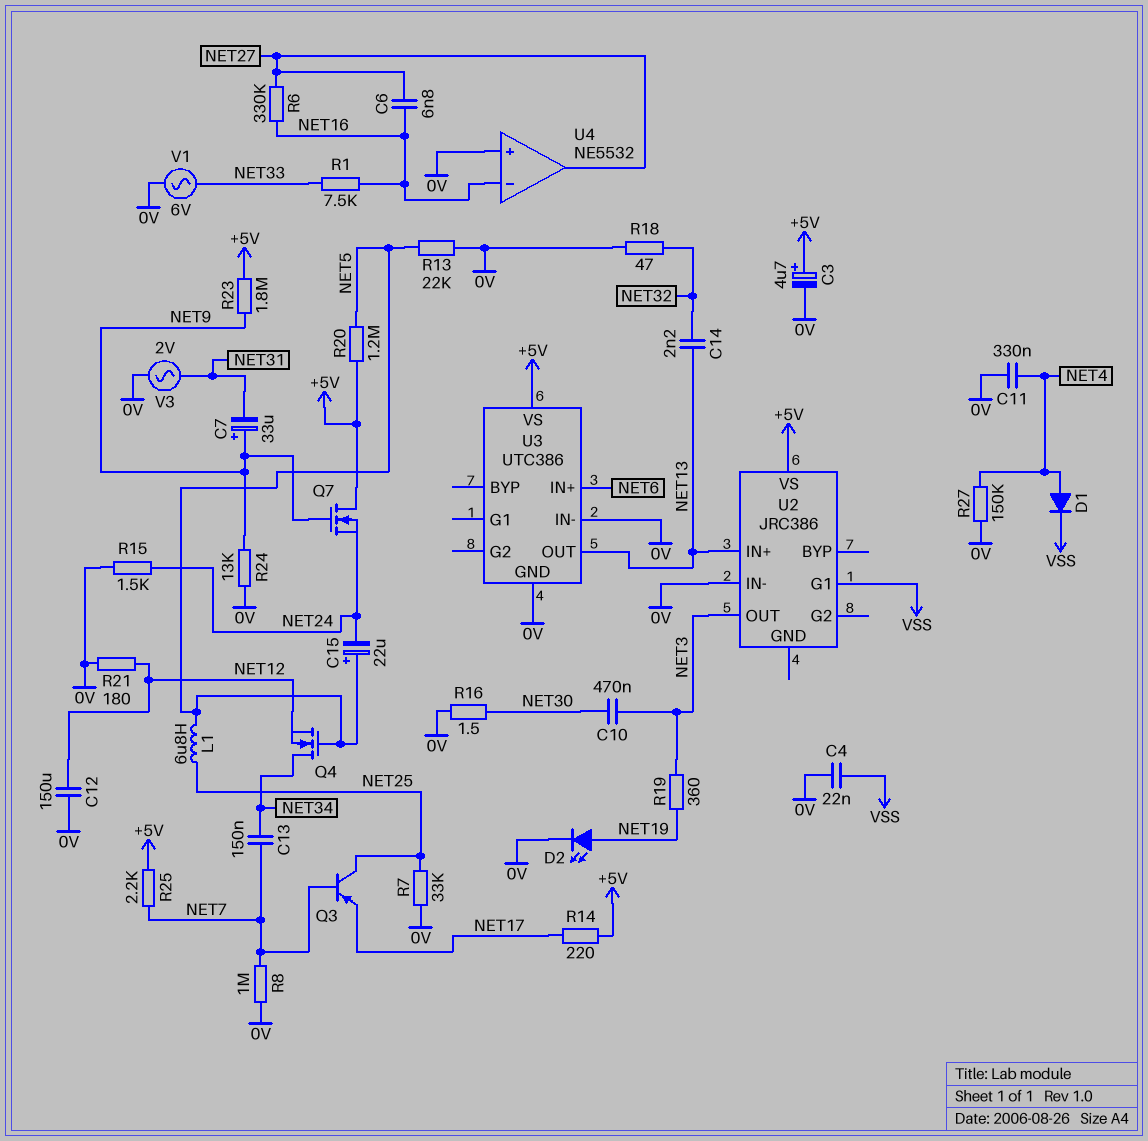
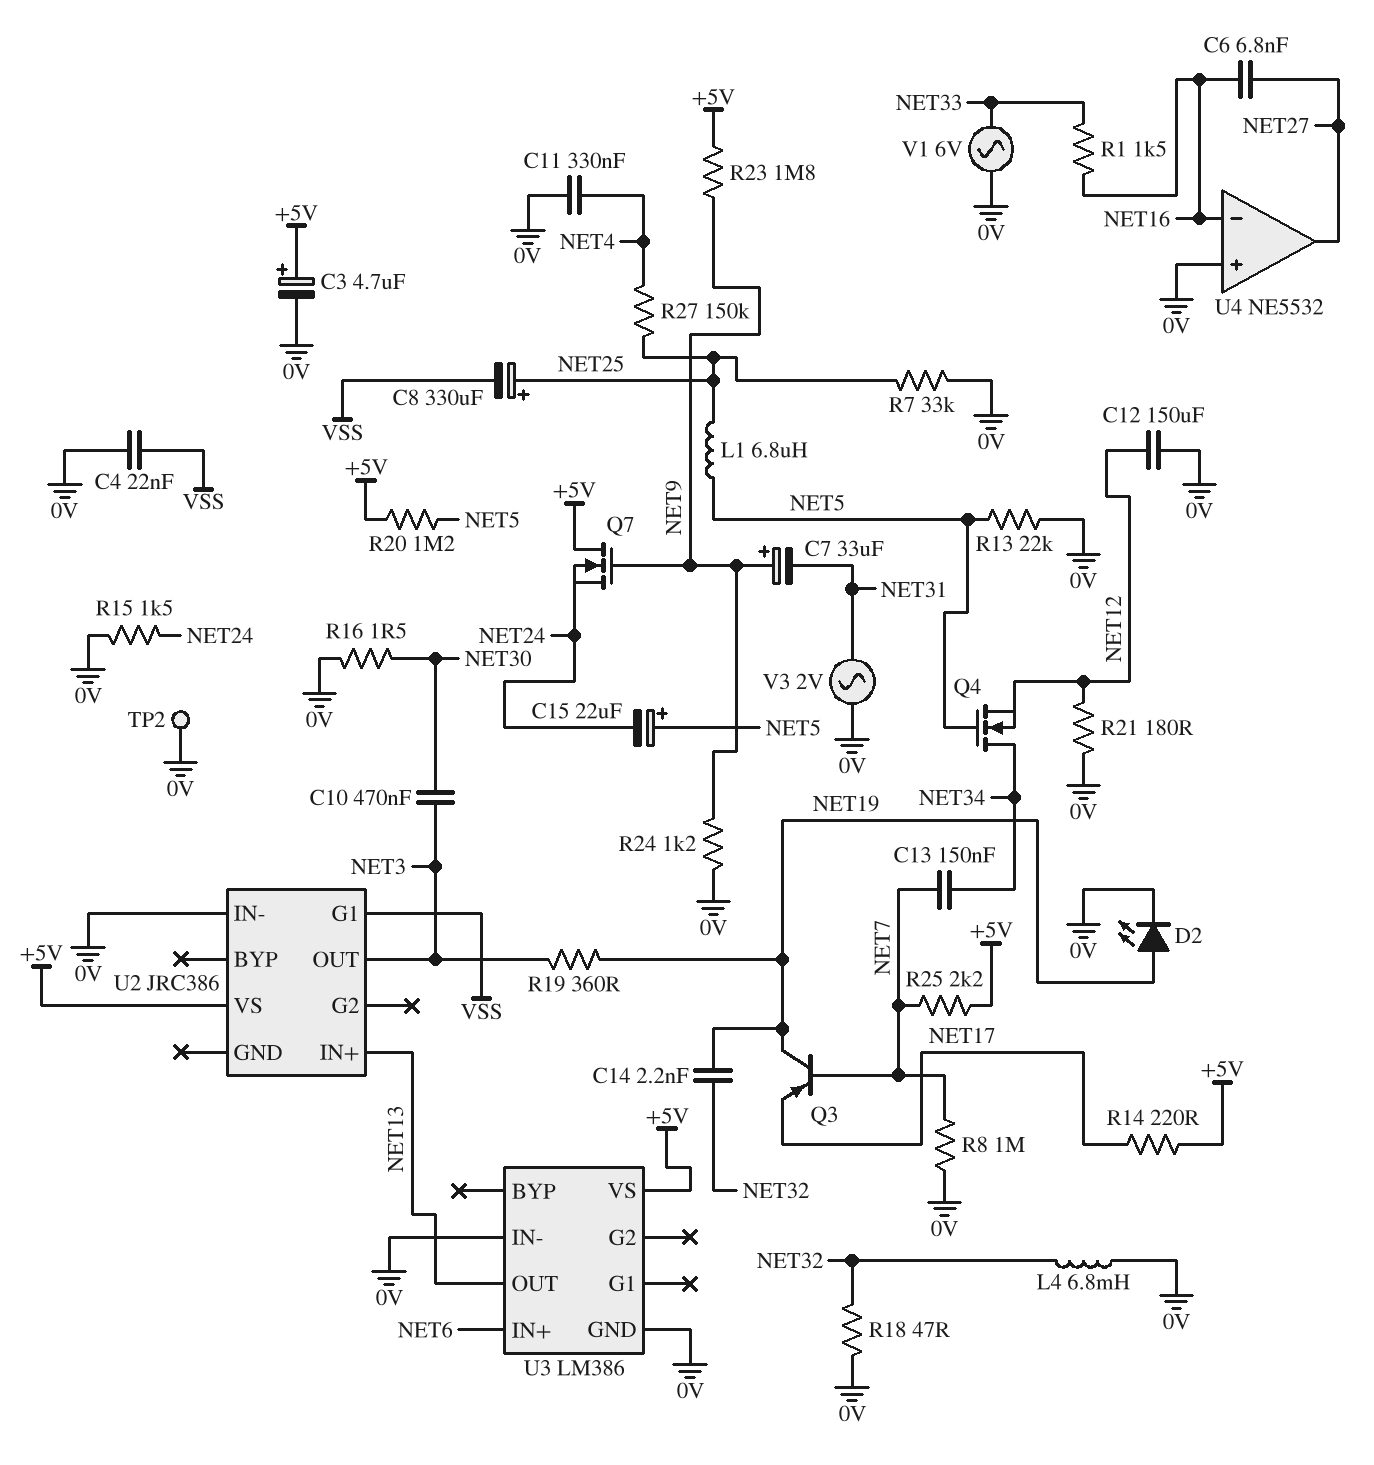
C8: none -> 330uF (plus NET25, minus VSS)
C14: 2.2nF (NET13, NET32) -> 2.2nF (NET19, NET32)
D1: diode (A NET4, K VSS) -> none
L4: none -> 6.8mH (0V, NET32)
Q3: PNP (B NET7, C NET25, E NET17) -> PNP (B NET7, C NET19, E NET17)
R1: 7.5k (NET16, NET33) -> 1.5k (NET16, NET33)
R6: 330k (NET16, NET27) -> none
R24: 13k (0V, NET9) -> 1.2k (0V, NET9)
R27: 150k (0V, NET4) -> 150k (NET4, NET25)
TP2: none -> test point (0V)
U3: UTC386 -> LM386

